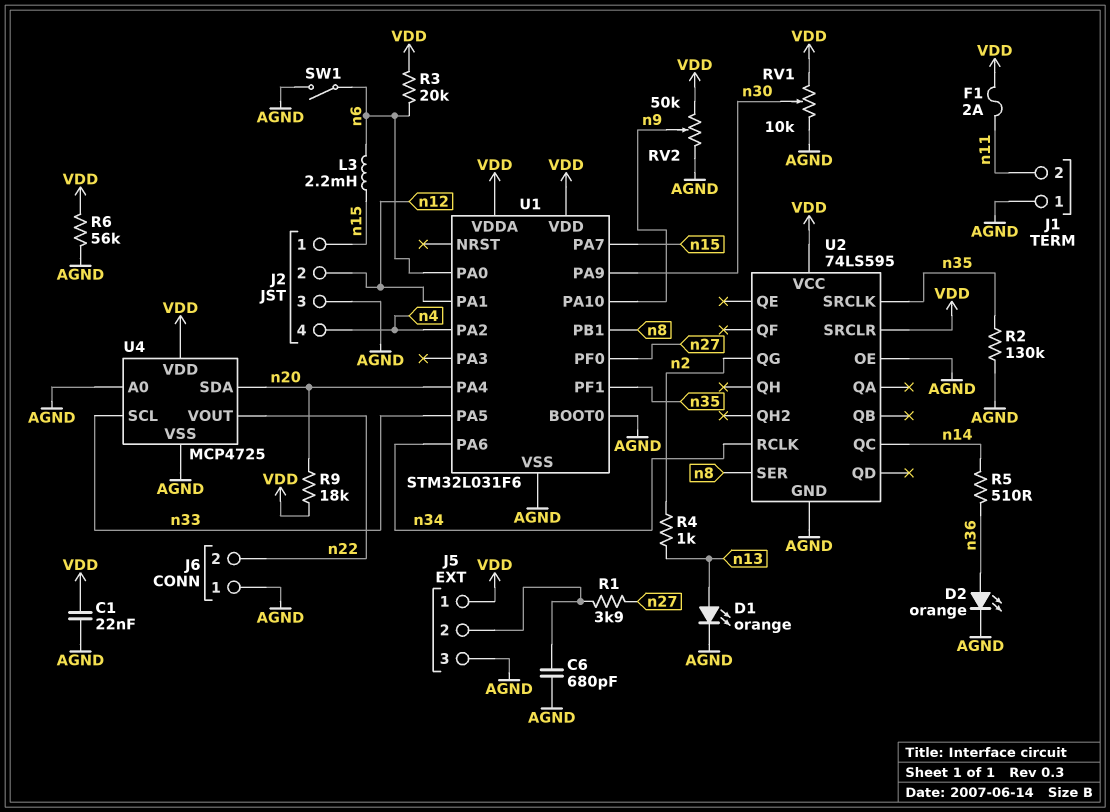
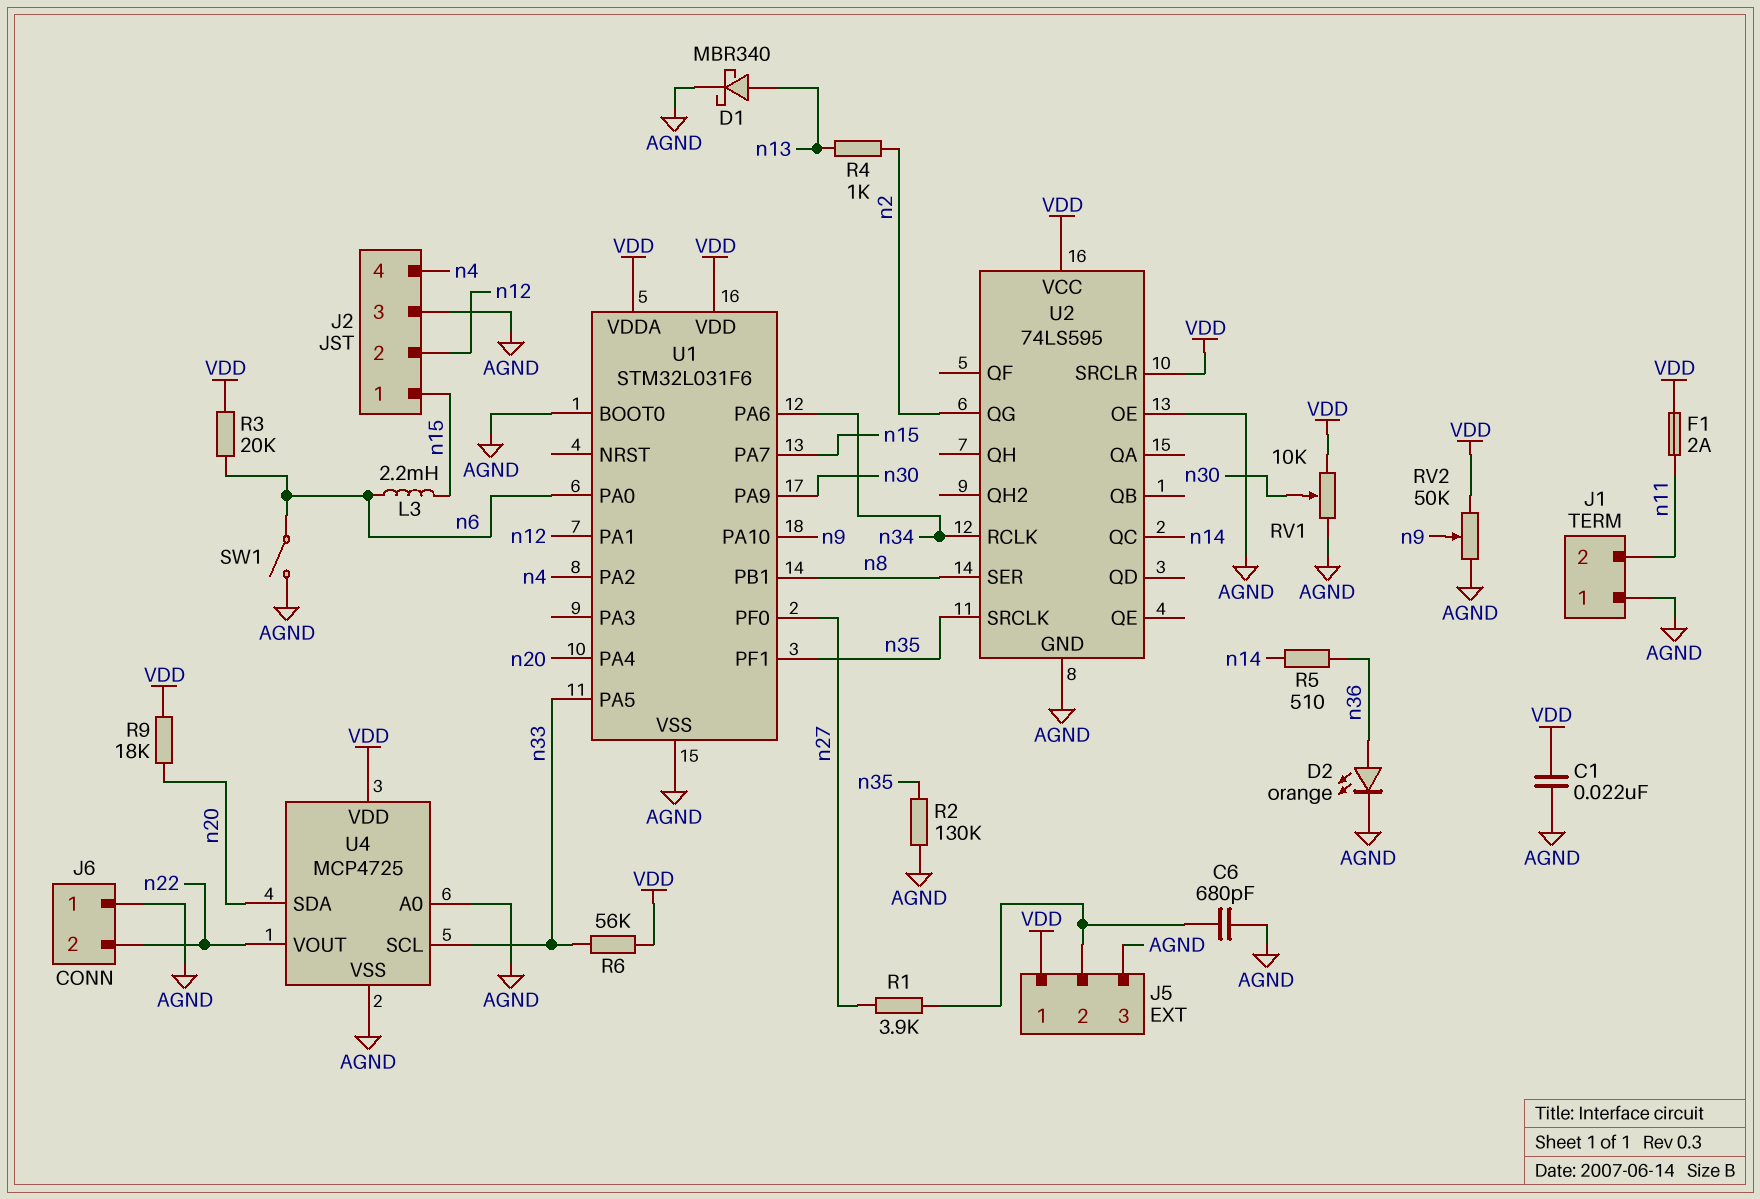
D1: LED orange (A n13, K AGND) -> schottky MBR340 (A n13, K AGND)
R6: 56k (AGND, VDD) -> 56k (VDD, n33)

